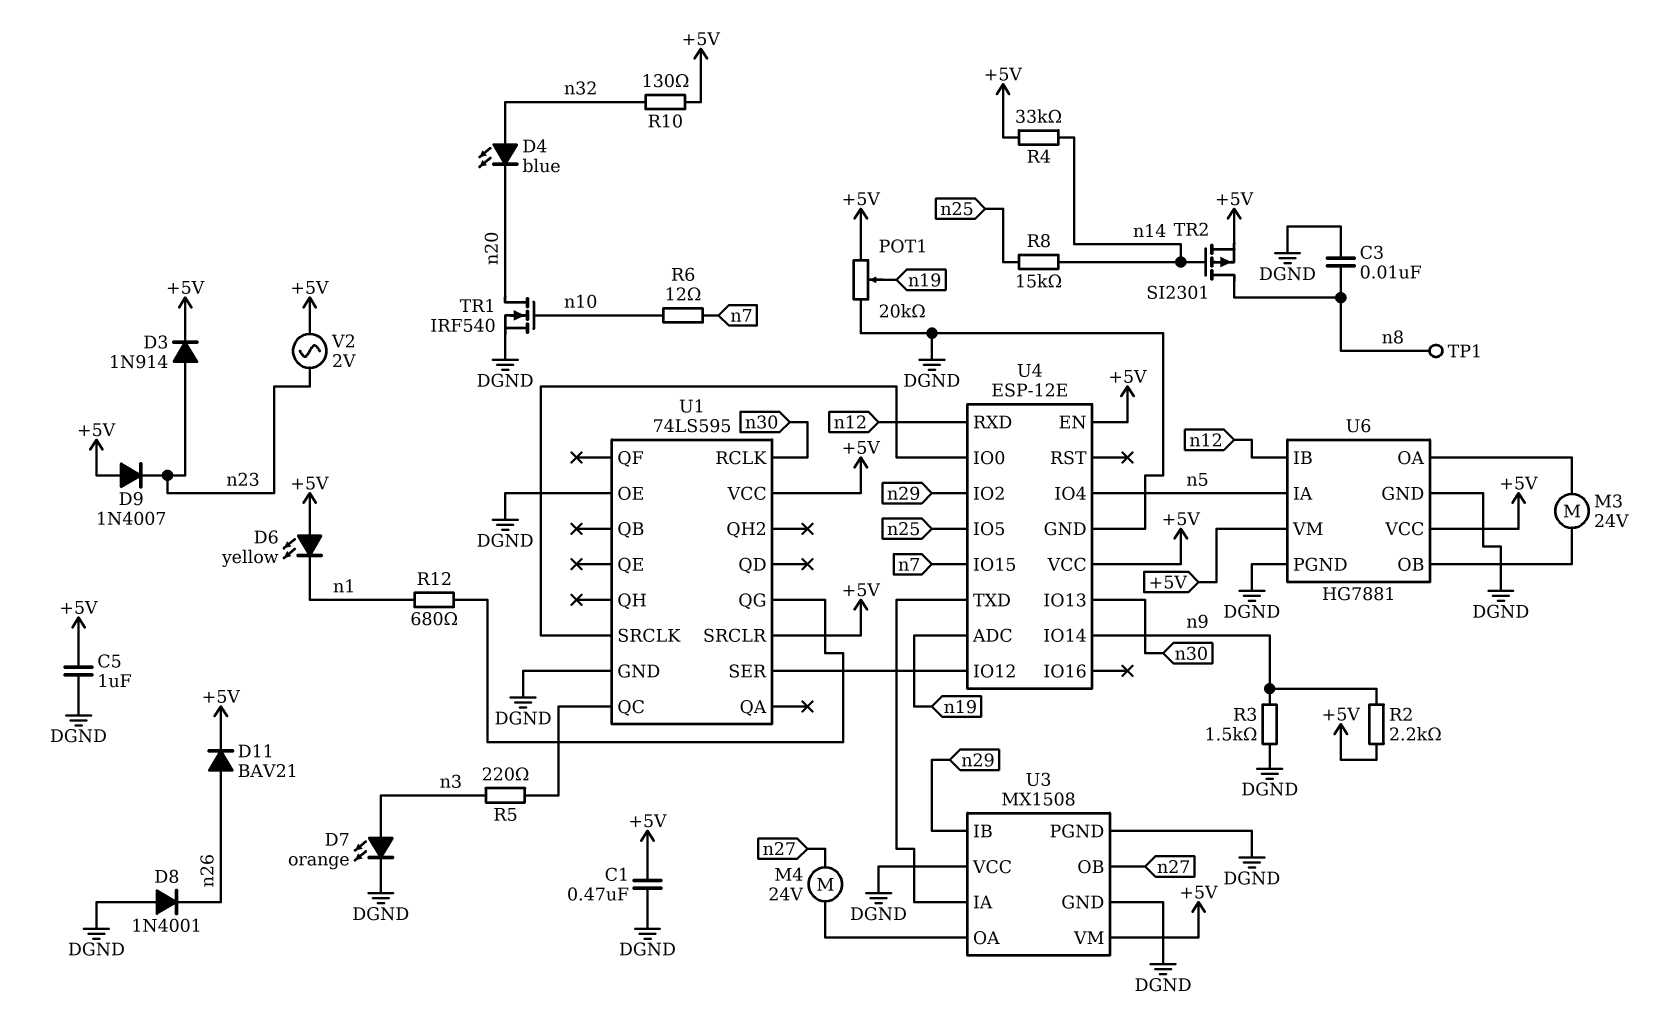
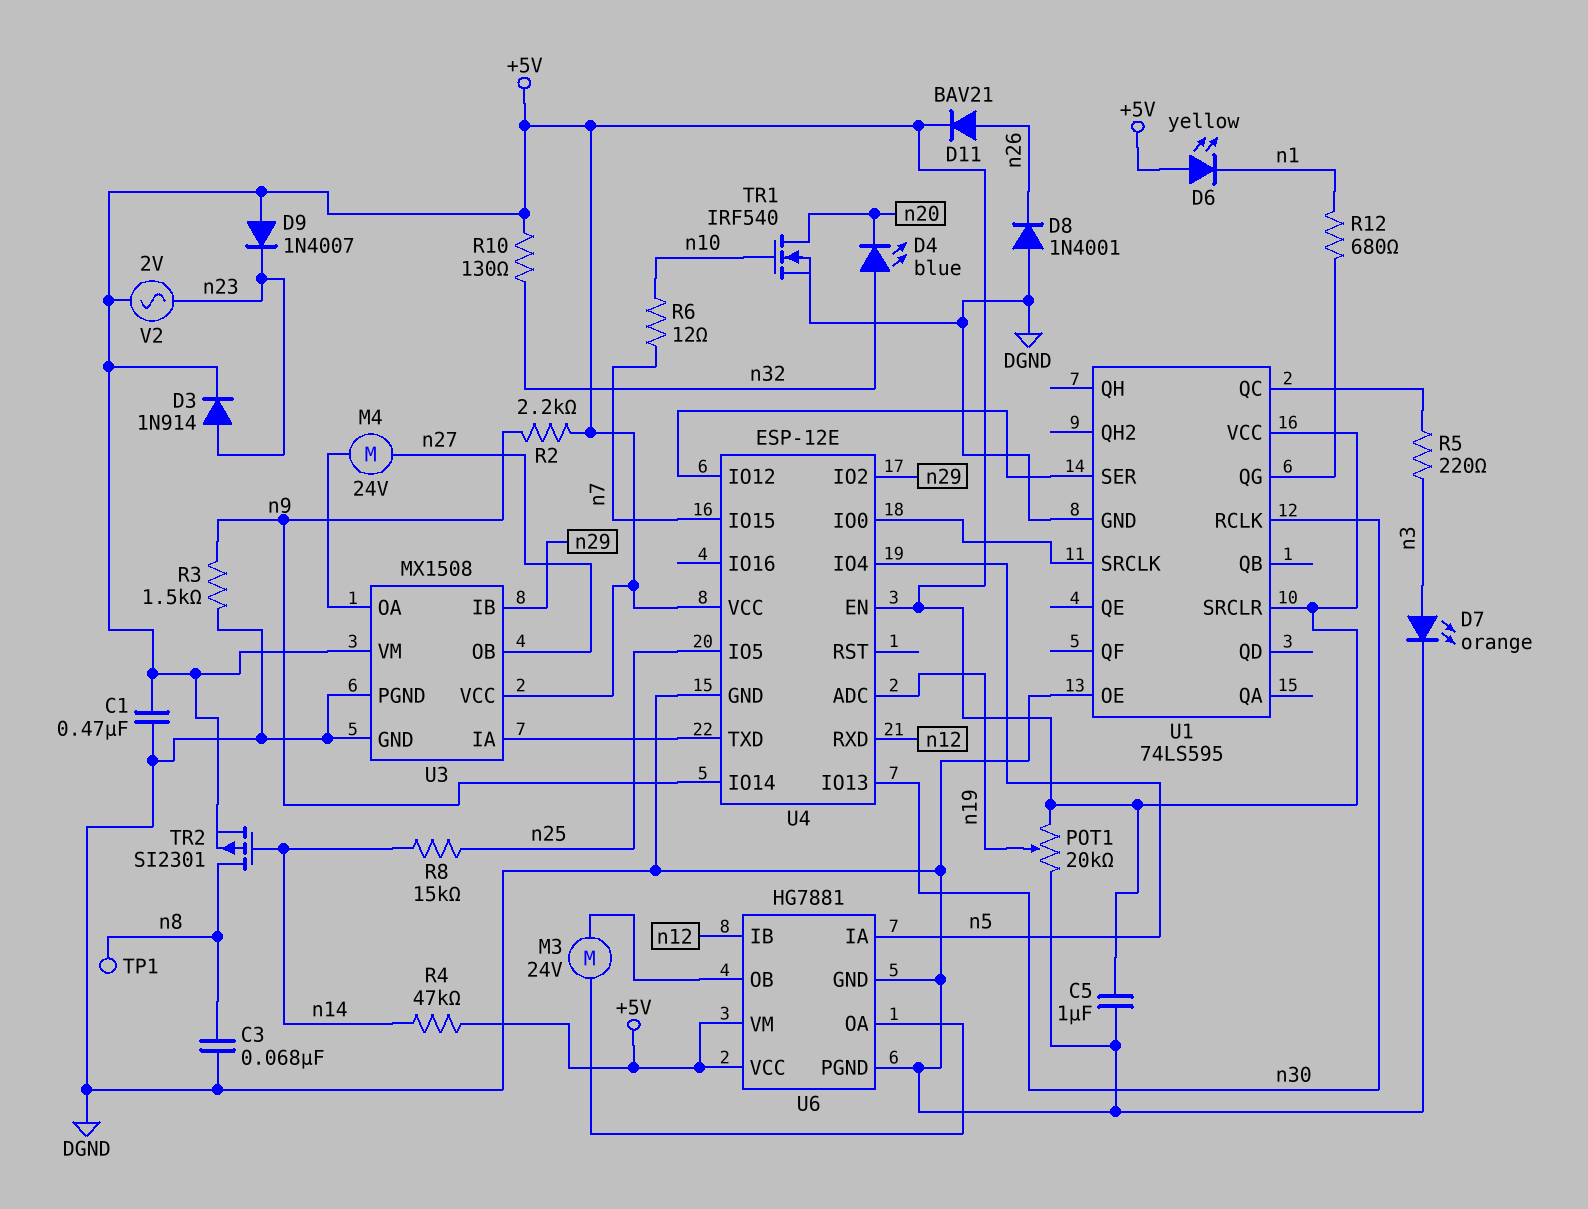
C3: 10nF (DGND, n8) -> 68nF (DGND, n8)
R4: 33k (+5V, n14) -> 47k (+5V, n14)
U3 pin VCC: DGND -> +5V

